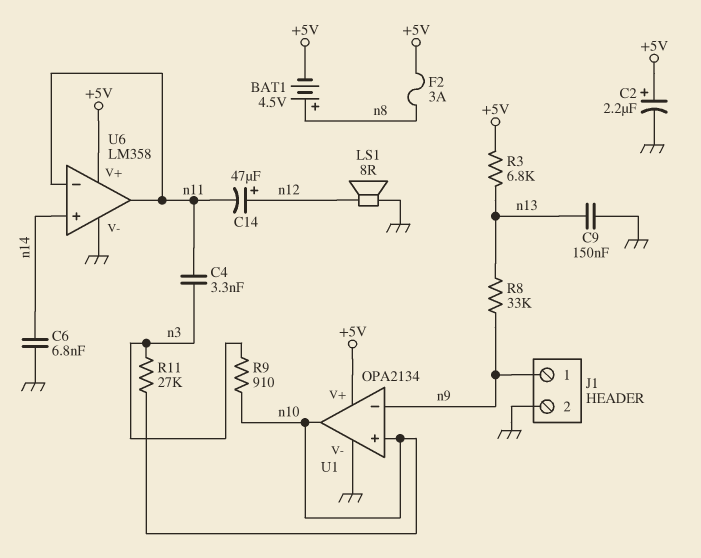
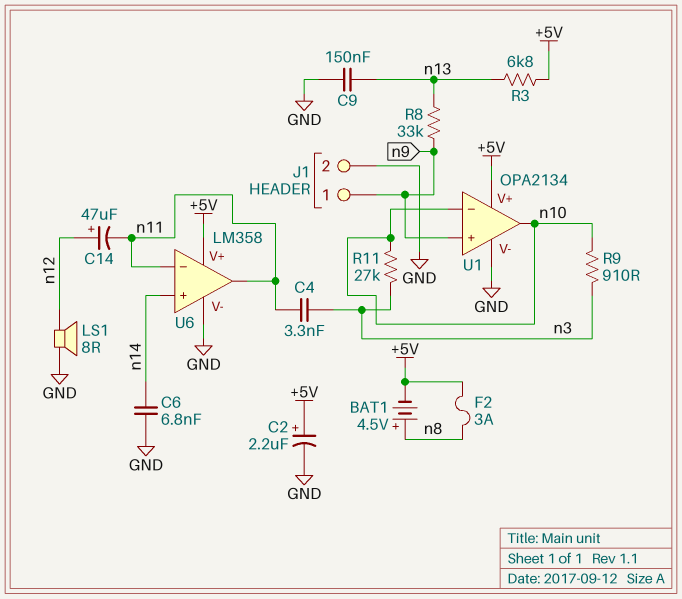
U1 pin in+: n10 -> n9
U1 pin in-: n9 -> n10

